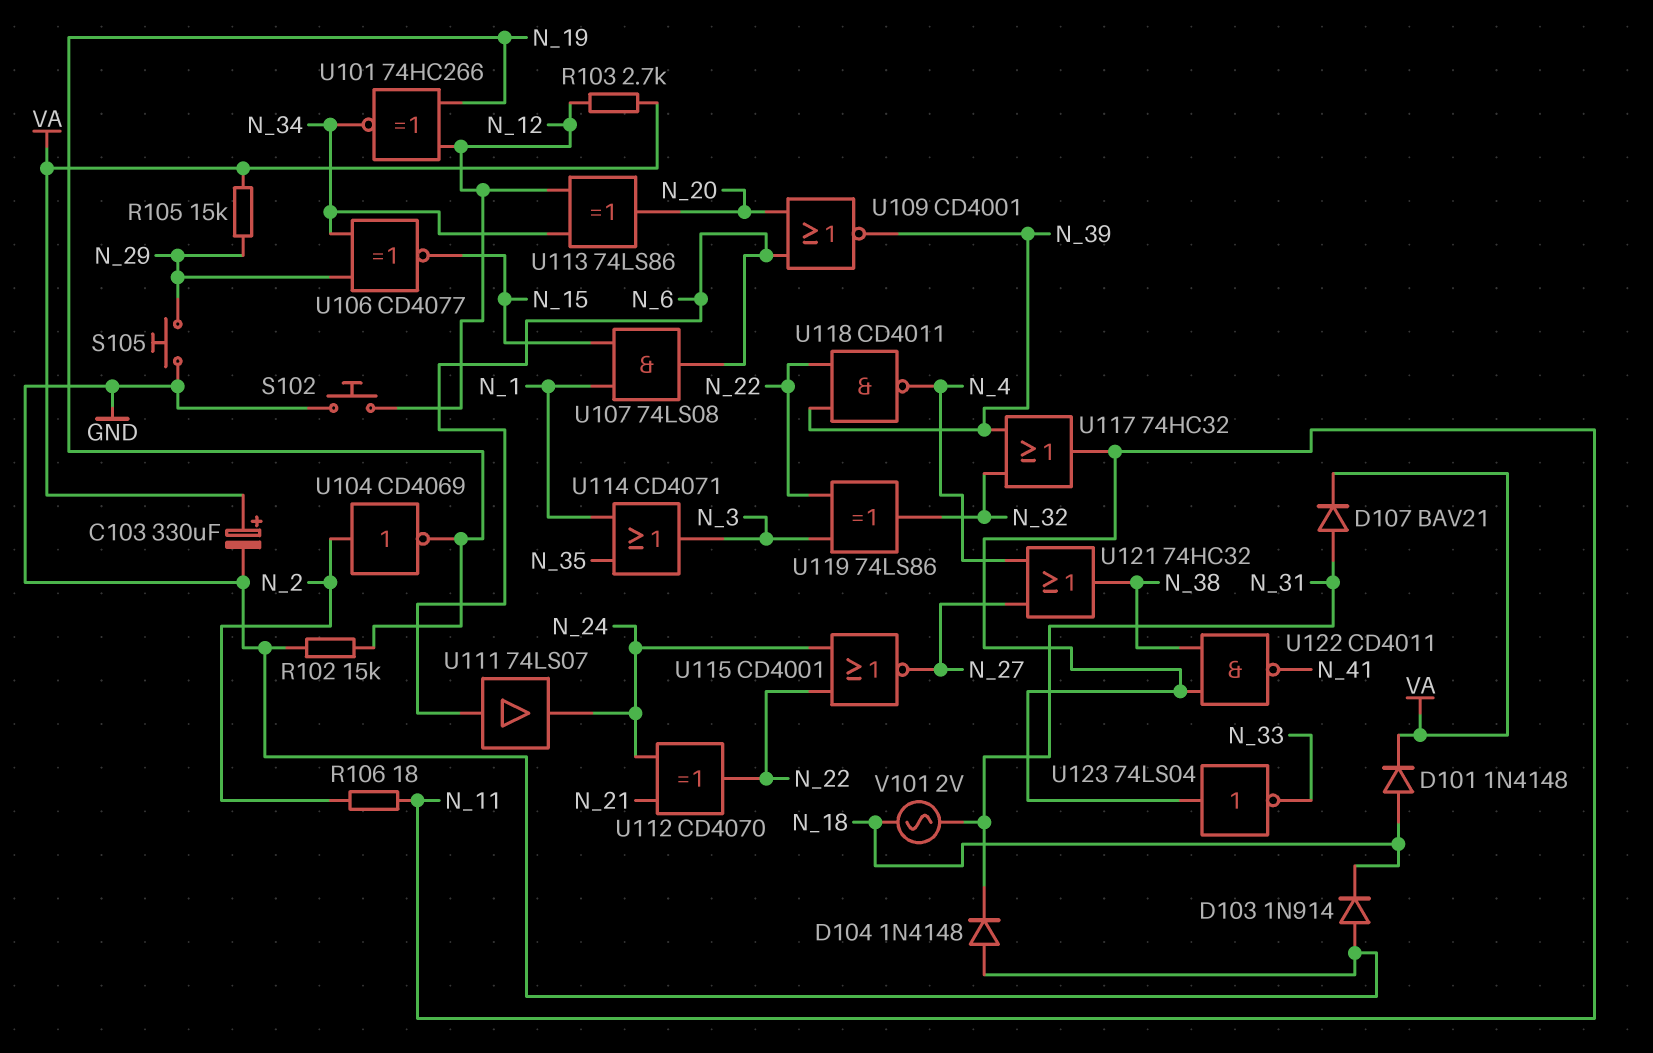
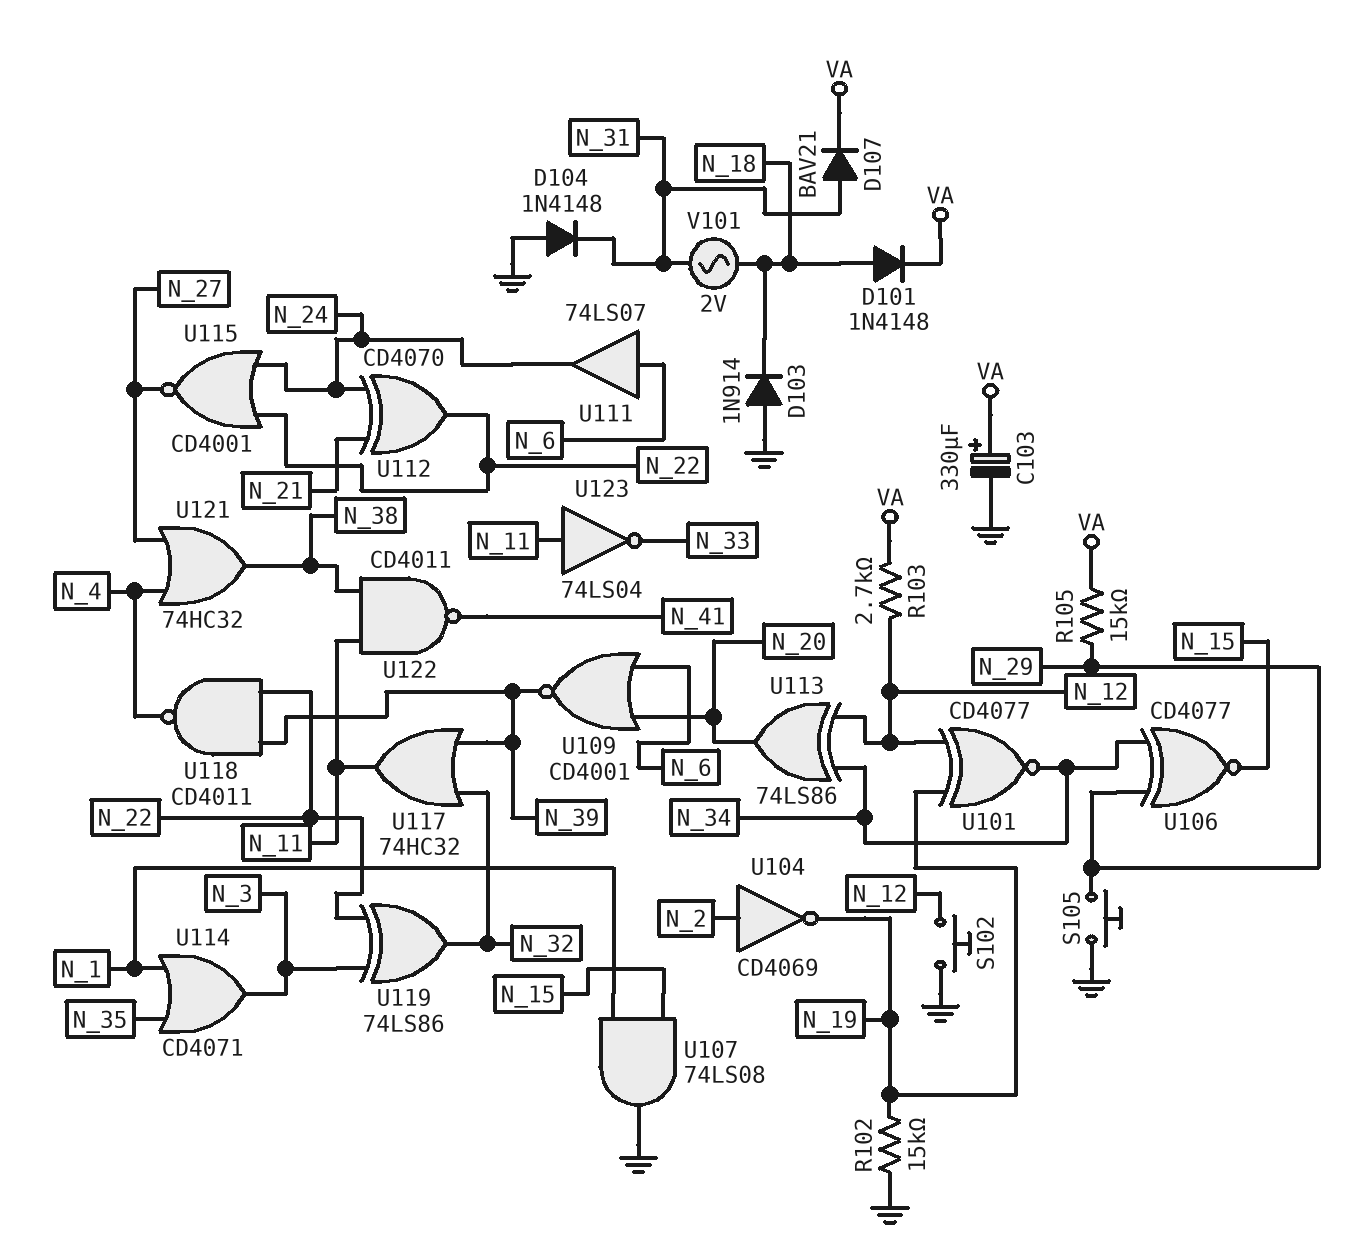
R106: 18 (N_2, N_11) -> none
U101: XNOR 74HC266 (in N_12, in N_19, out N_34) -> XNOR CD4077 (in N_12, in N_19, out N_34)
U107: AND 74LS08 (in N_1, in N_15, out N_6) -> AND 74LS08 (in N_1, in N_15, out GND)

